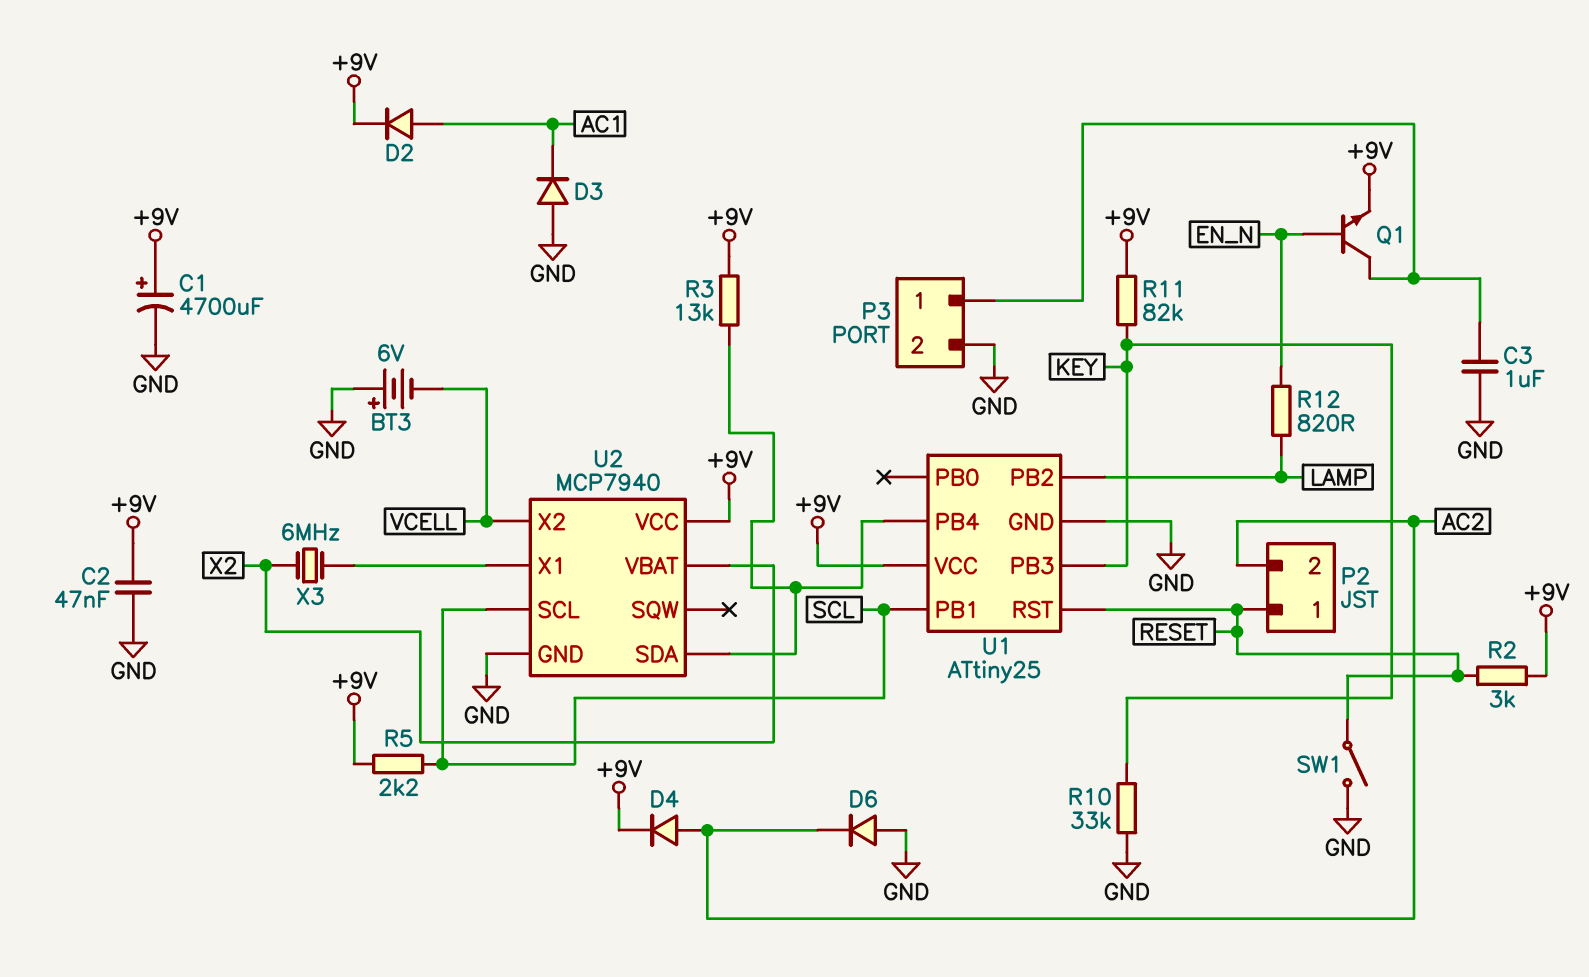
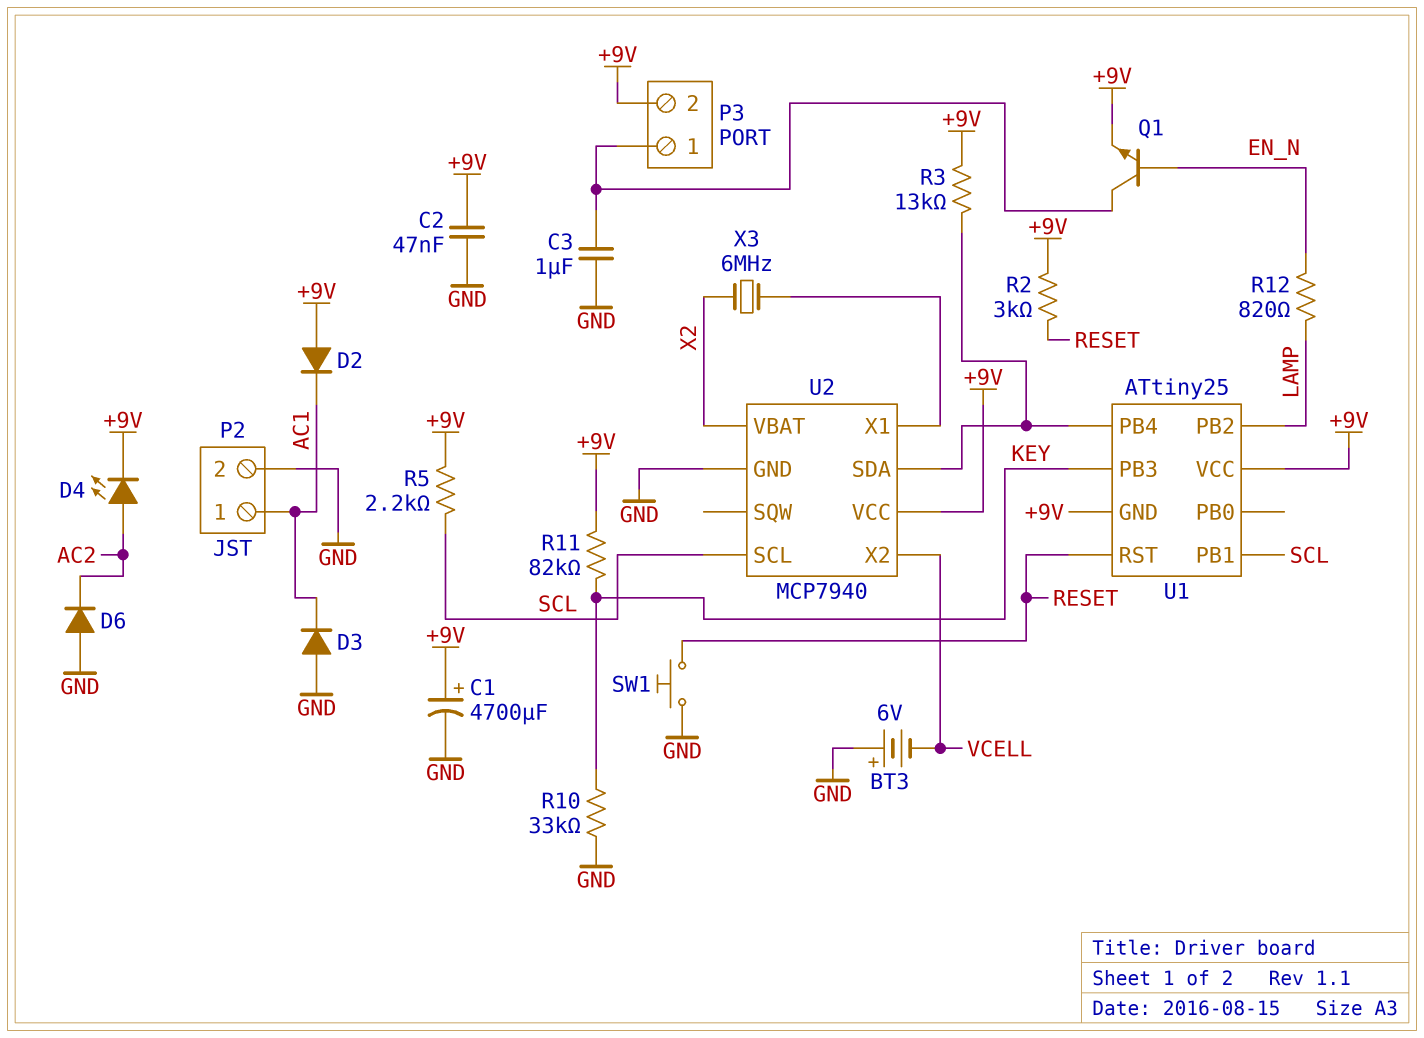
D2: diode (A AC1, K +9V) -> diode (A +9V, K AC1)
D4: diode (A AC2, K +9V) -> LED (A AC2, K +9V)
P2 pin 1: RESET -> AC1
P2 pin 2: AC2 -> GND
P3 pin 2: GND -> +9V
SW1: switch (GND, RESET) -> button (GND, RESET)
U1 pin GND: GND -> +9V

